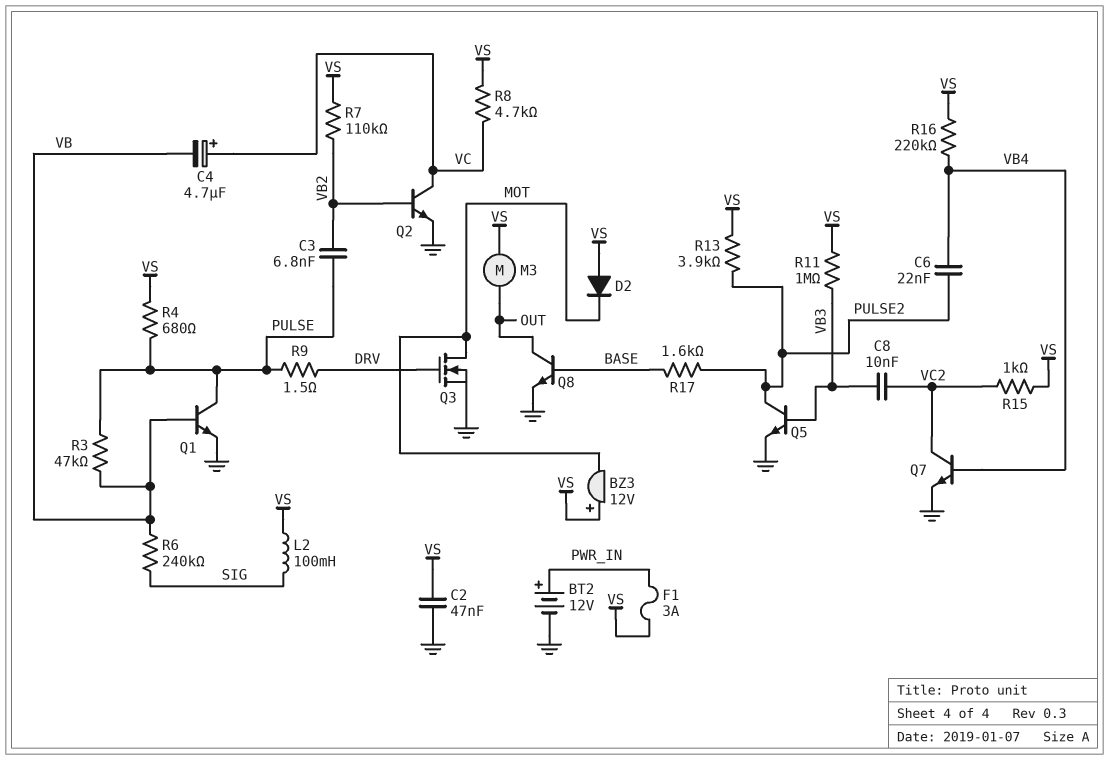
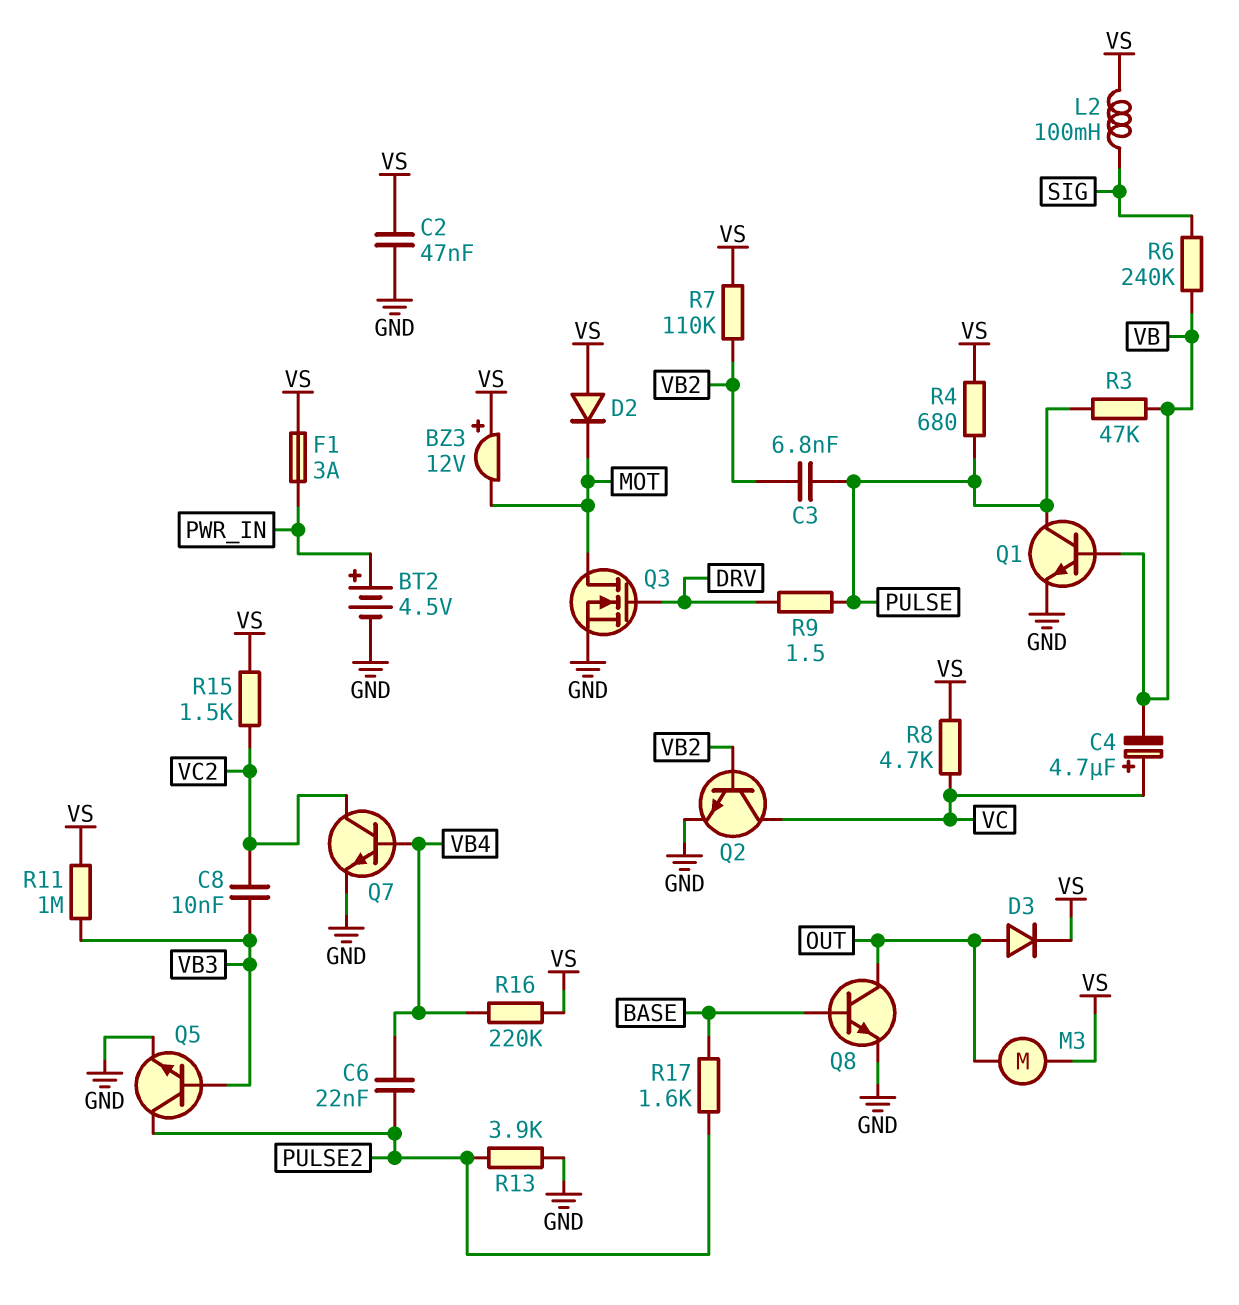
BT2: 12V (plus PWR_IN, minus GND) -> 4.5V (plus PWR_IN, minus GND)
D3: none -> diode (A OUT, K VS)
R13: 3.9k (PULSE2, VS) -> 3.9k (GND, PULSE2)
R15: 1k (VC2, VS) -> 1.5k (VC2, VS)

